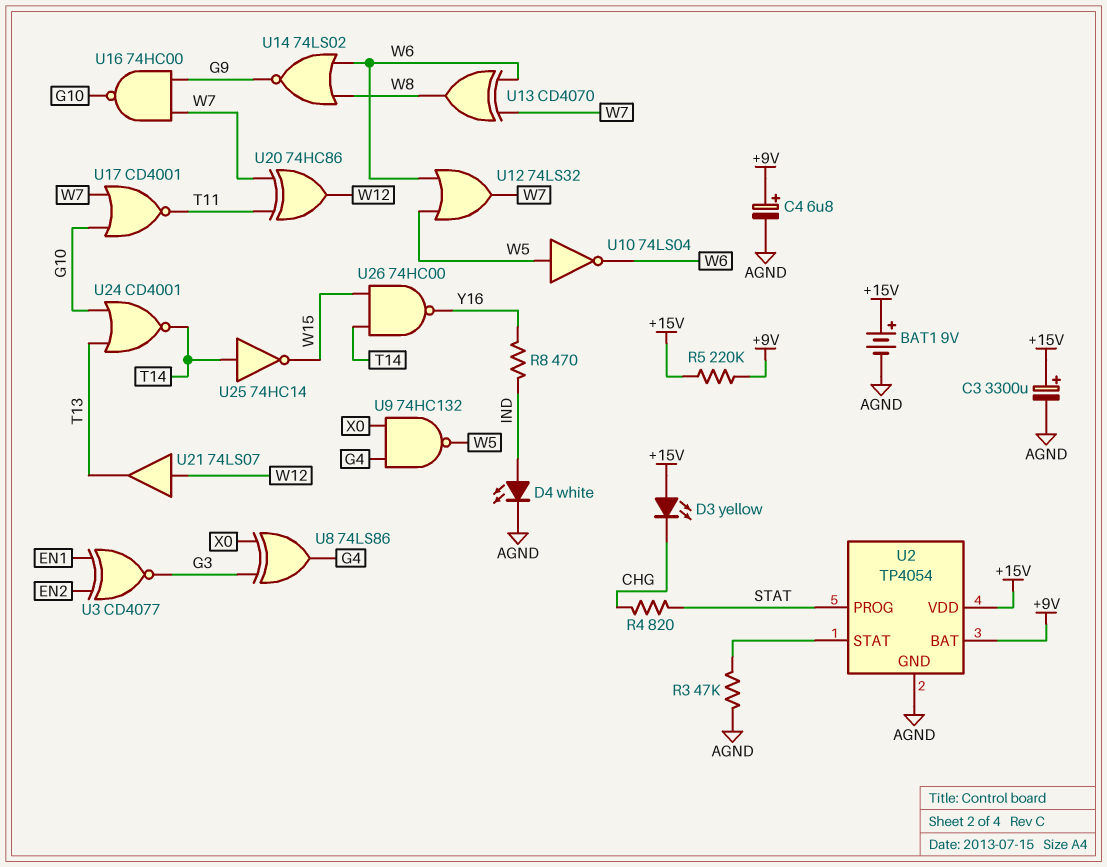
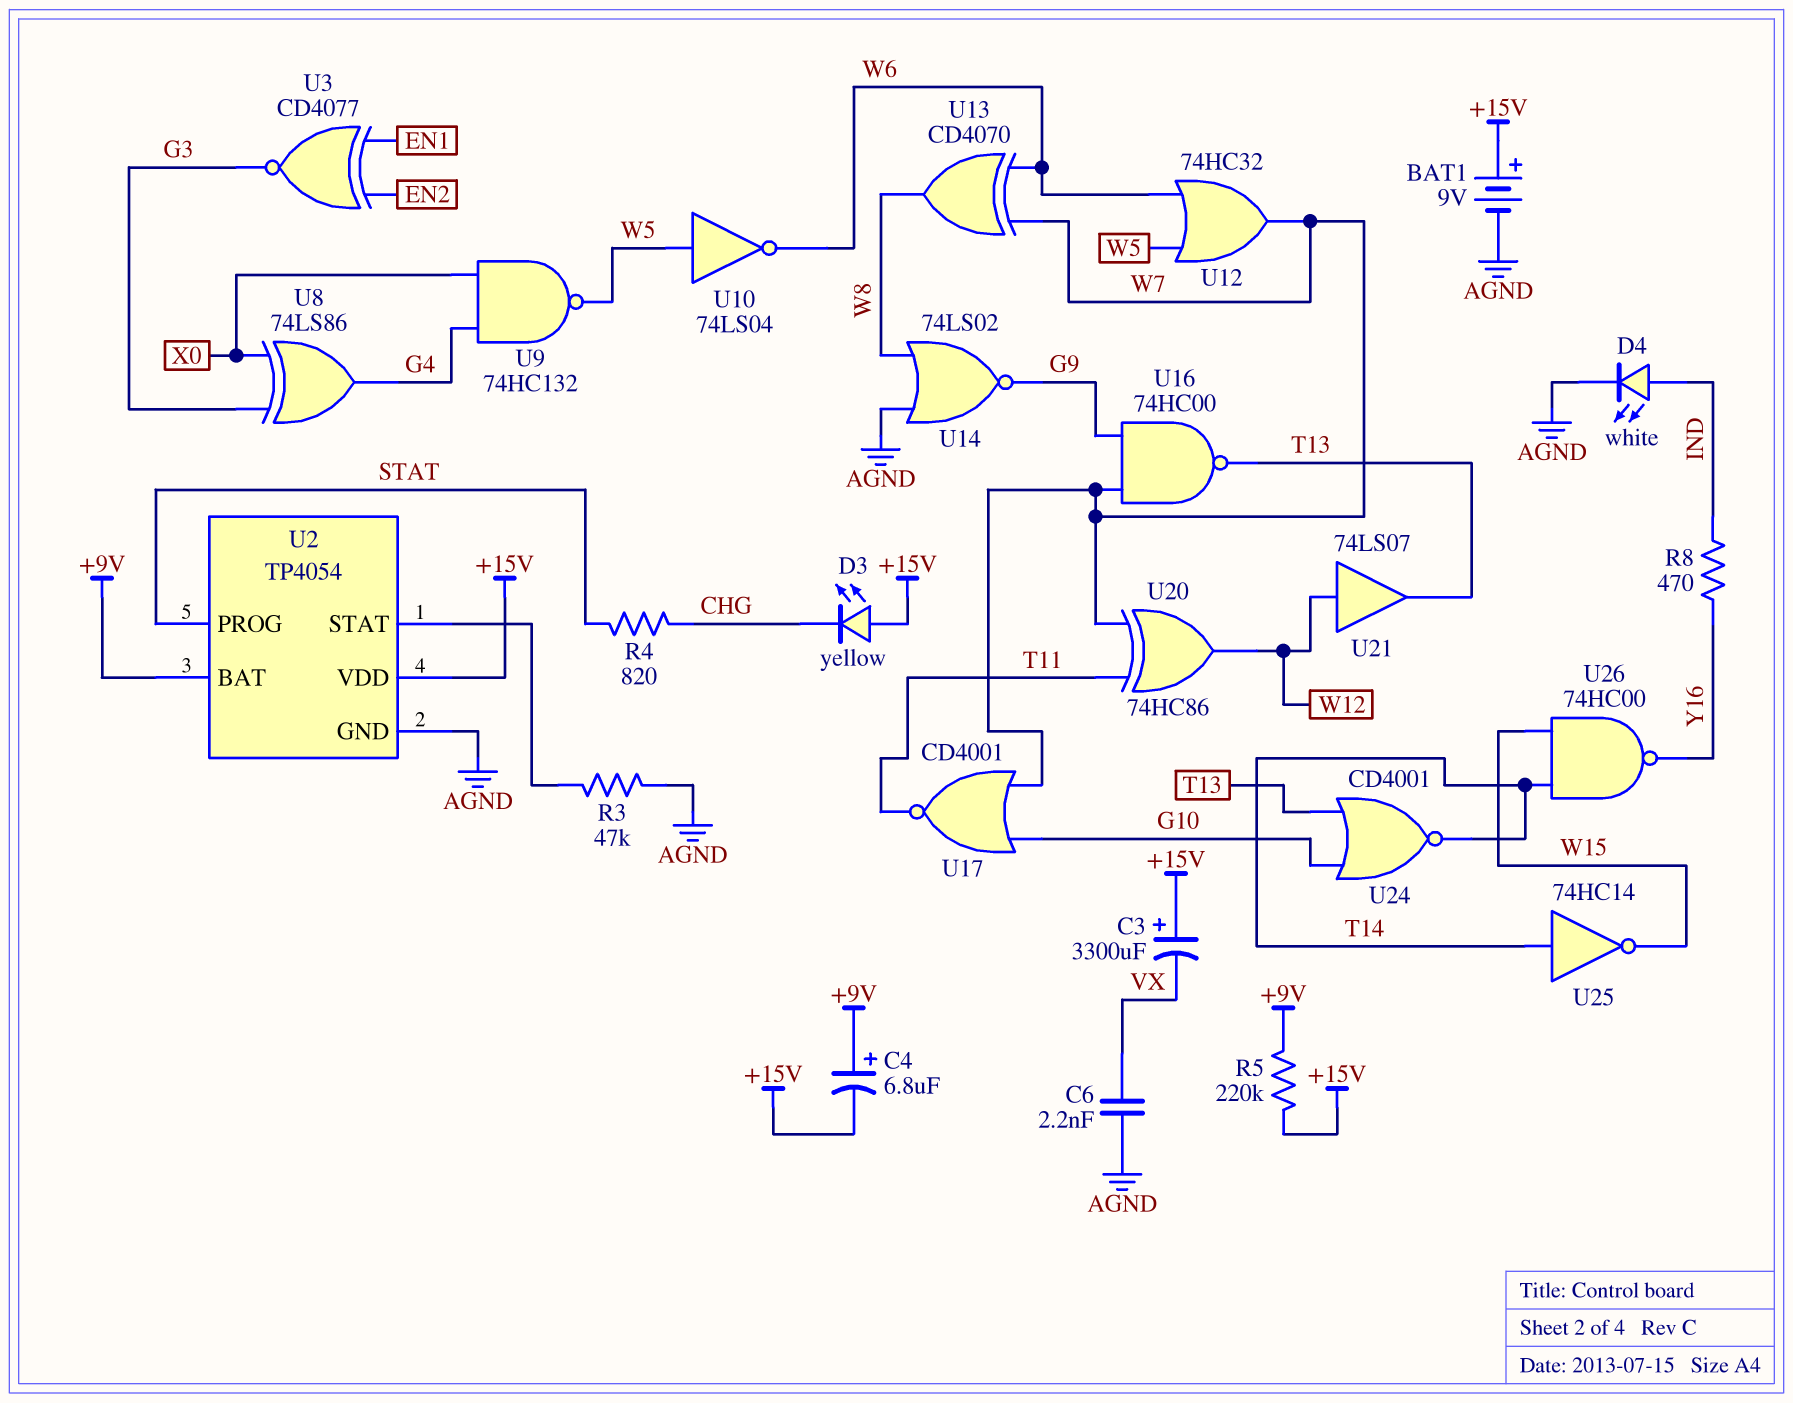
C3: 3300uF (plus +15V, minus AGND) -> 3300uF (plus +15V, minus VX)
C4: 6.8uF (plus +9V, minus AGND) -> 6.8uF (plus +9V, minus +15V)
C6: none -> 2.2nF (AGND, VX)
U12: OR 74LS32 (in W5, in W6, out W7) -> OR 74HC32 (in W5, in W6, out W7)
U14: NOR 74LS02 (in W6, in W8, out G9) -> NOR 74LS02 (in AGND, in W8, out G9)
U16: NAND 74HC00 (in G9, in W7, out G10) -> NAND 74HC00 (in G9, in W7, out T13)

